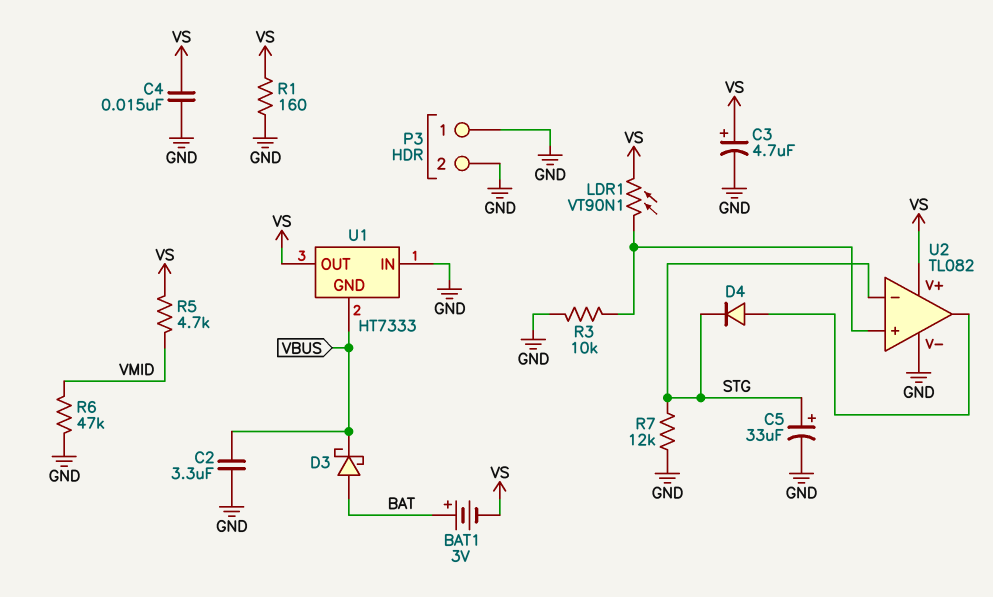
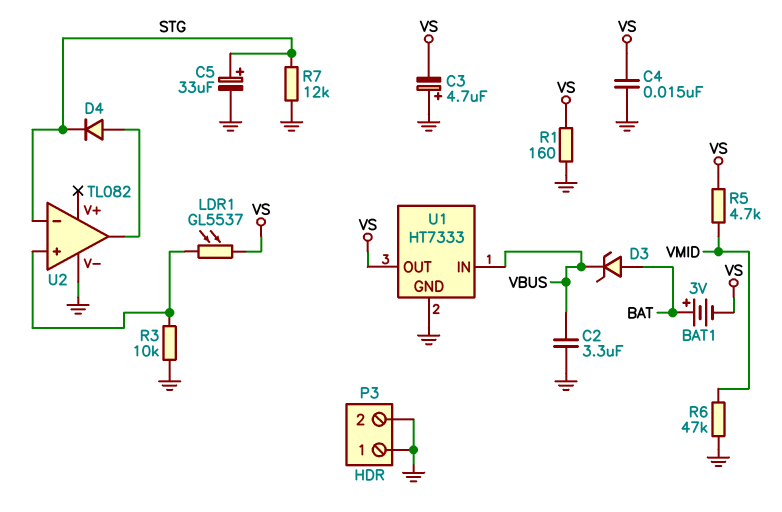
C3: 4.7uF (plus VS, minus GND) -> 4.7uF (plus GND, minus VS)
D3: schottky (A BAT, K VBUS) -> zener (A BAT, K VBUS)
LDR1: VT90N1 (U2/in+, VS) -> GL5537 (U2/in+, VS)
U1 pin GND: VBUS -> GND
U1 pin IN: GND -> VBUS
U2 pin V+: VS -> none

